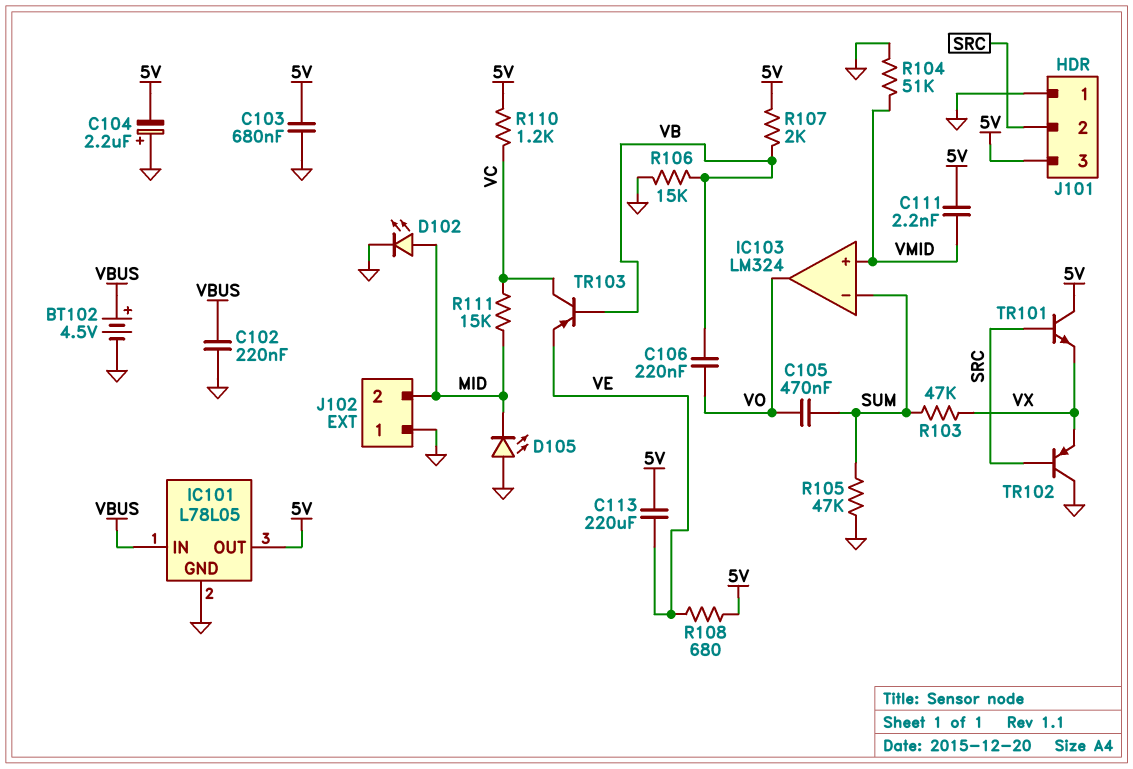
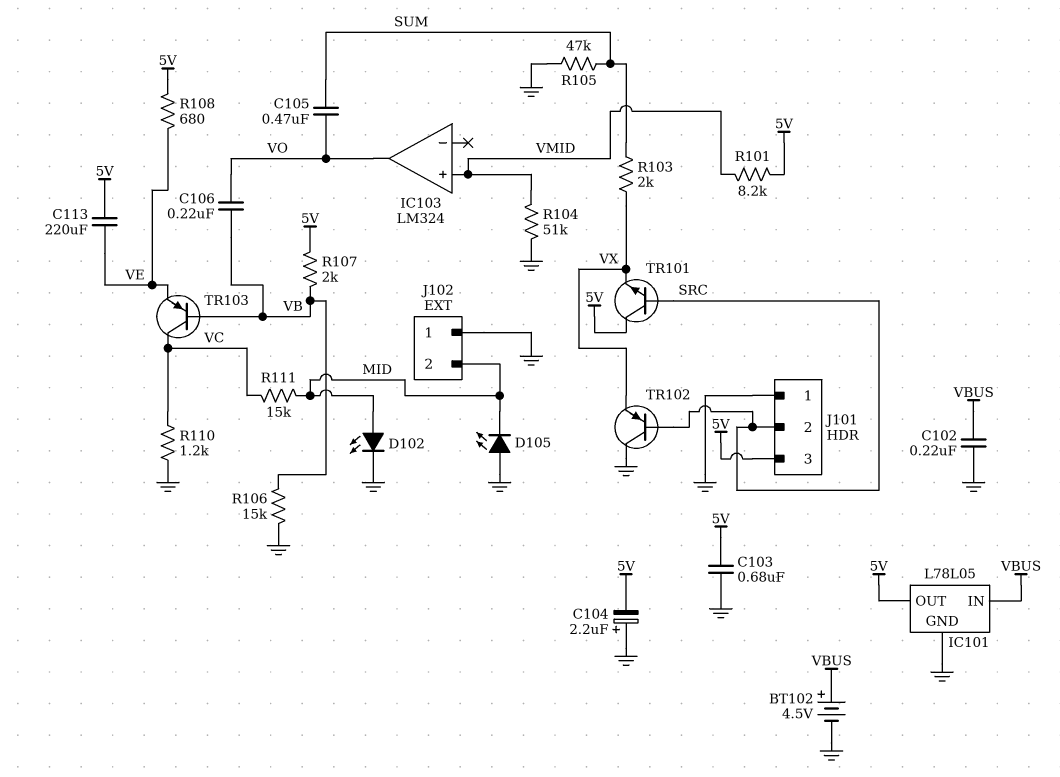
C111: 2.2nF (5V, VMID) -> none
IC103 pin in-: SUM -> none
R101: none -> 8.2k (5V, VMID)
R103: 47k (SUM, VX) -> 2k (SUM, VX)
R110: 1.2k (5V, VC) -> 1.2k (GND, VC)

